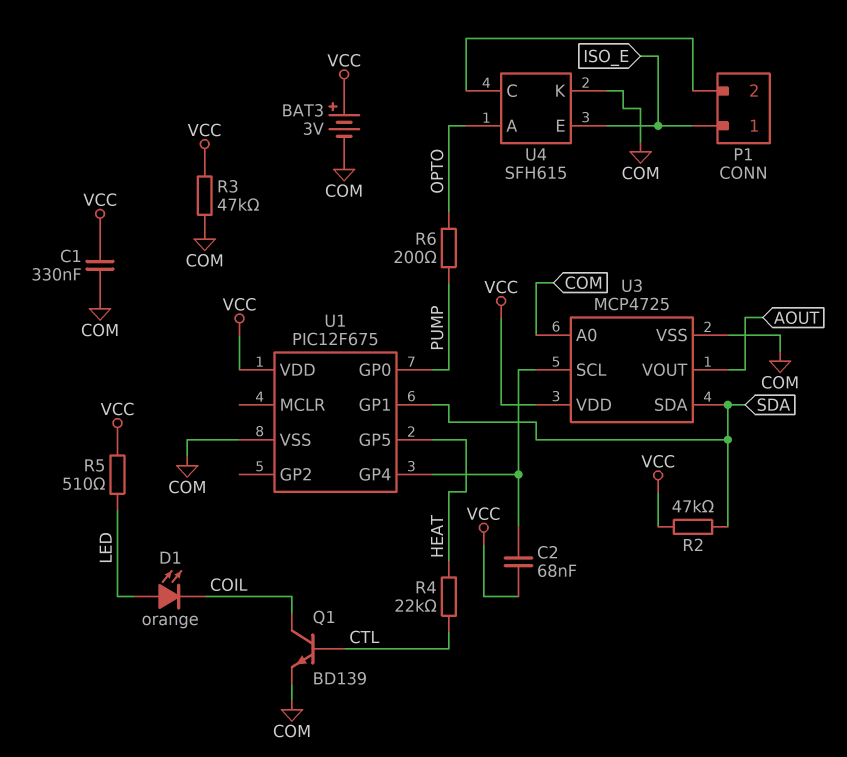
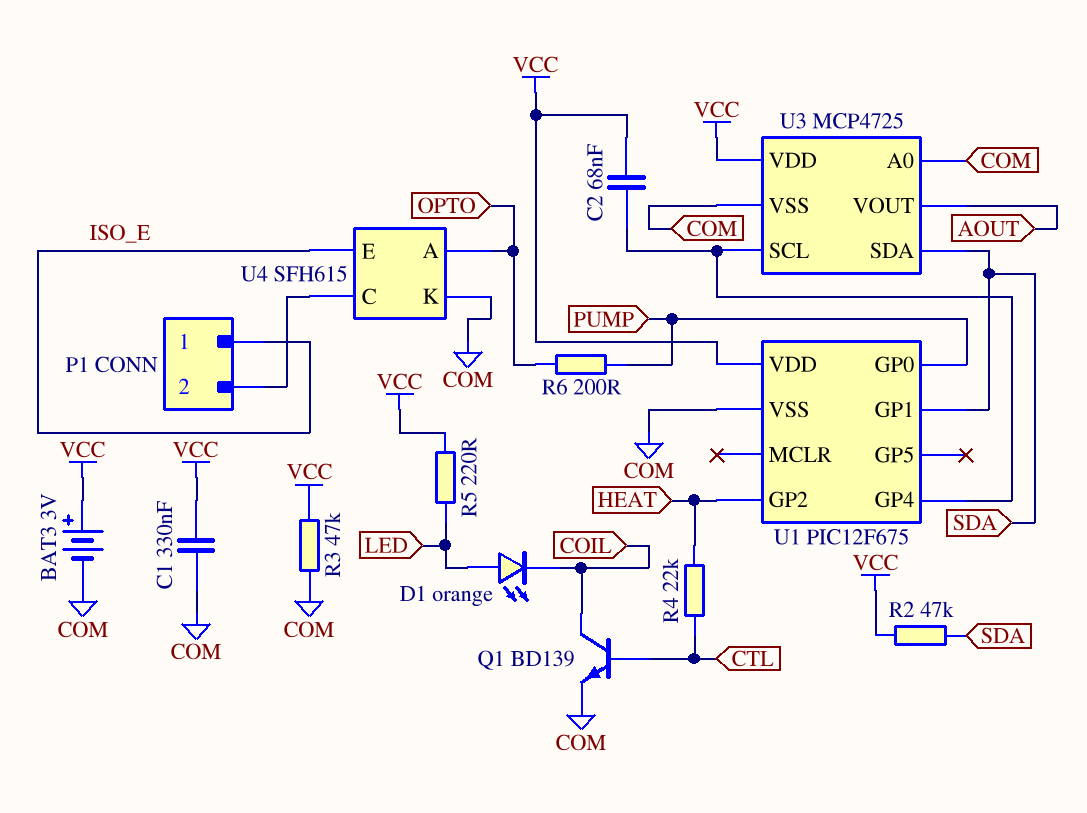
R5: 510 (LED, VCC) -> 220 (LED, VCC)
U1 pin GP2: none -> HEAT
U1 pin GP5: HEAT -> none

